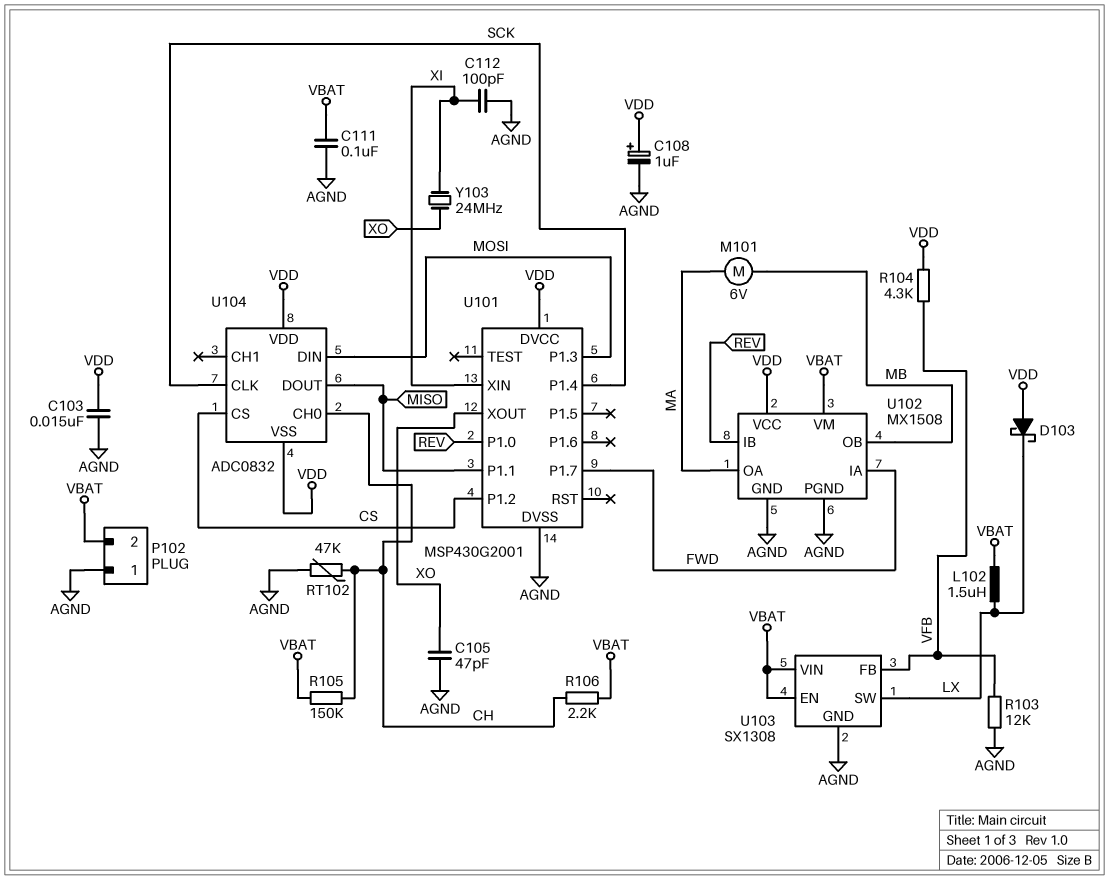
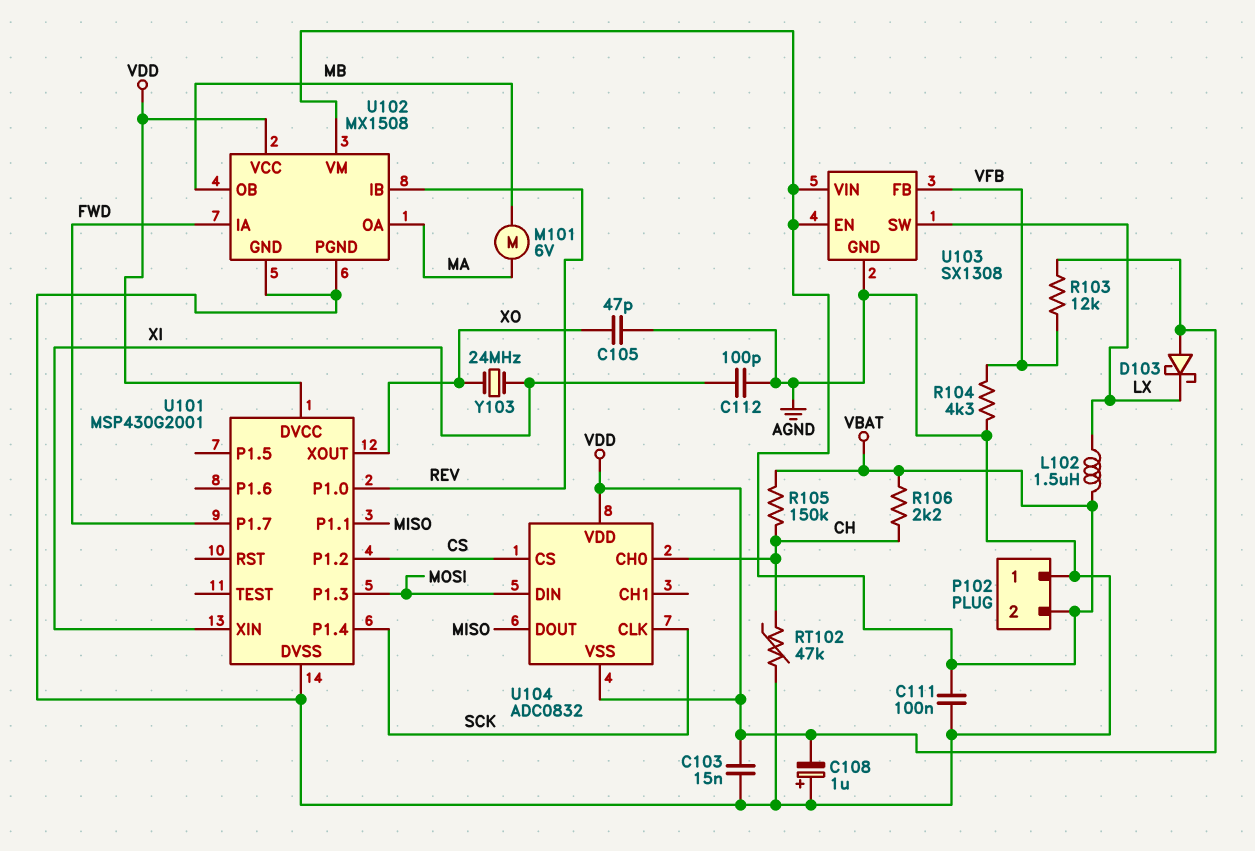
C108: 1uF (plus VDD, minus AGND) -> 1uF (plus AGND, minus VDD)
R103: 12k (AGND, VFB) -> 12k (VDD, VFB)
R104: 4.3k (VDD, VFB) -> 4.3k (AGND, VFB)

